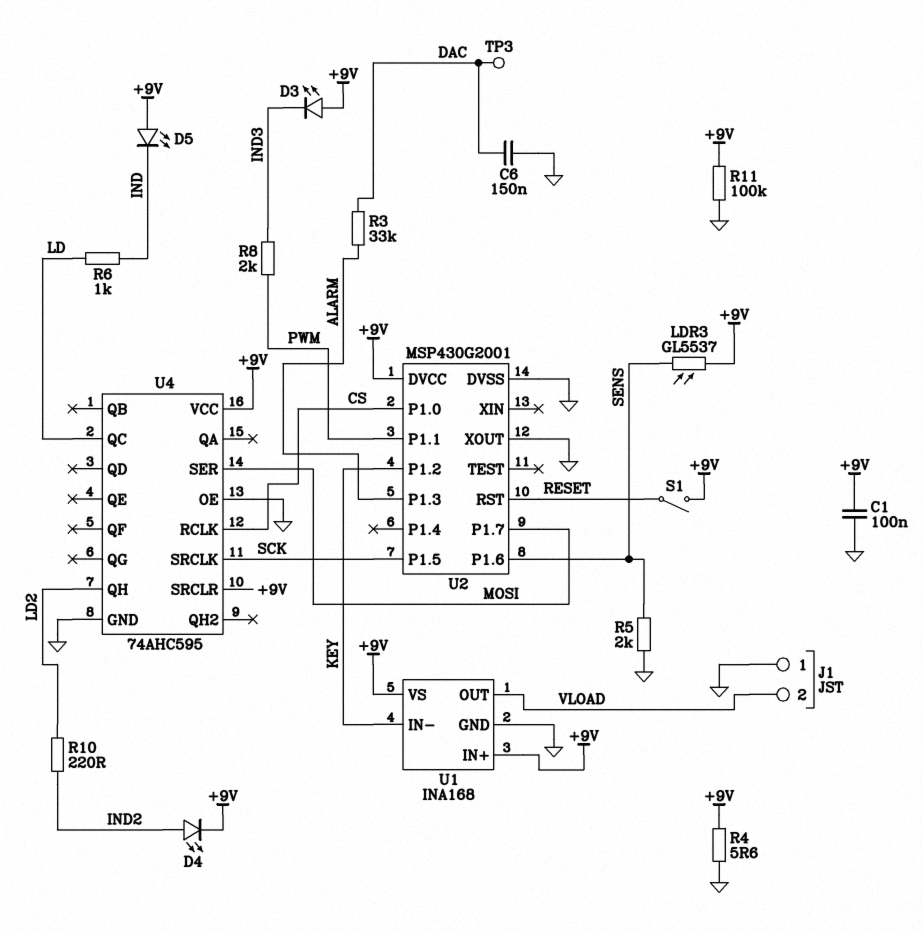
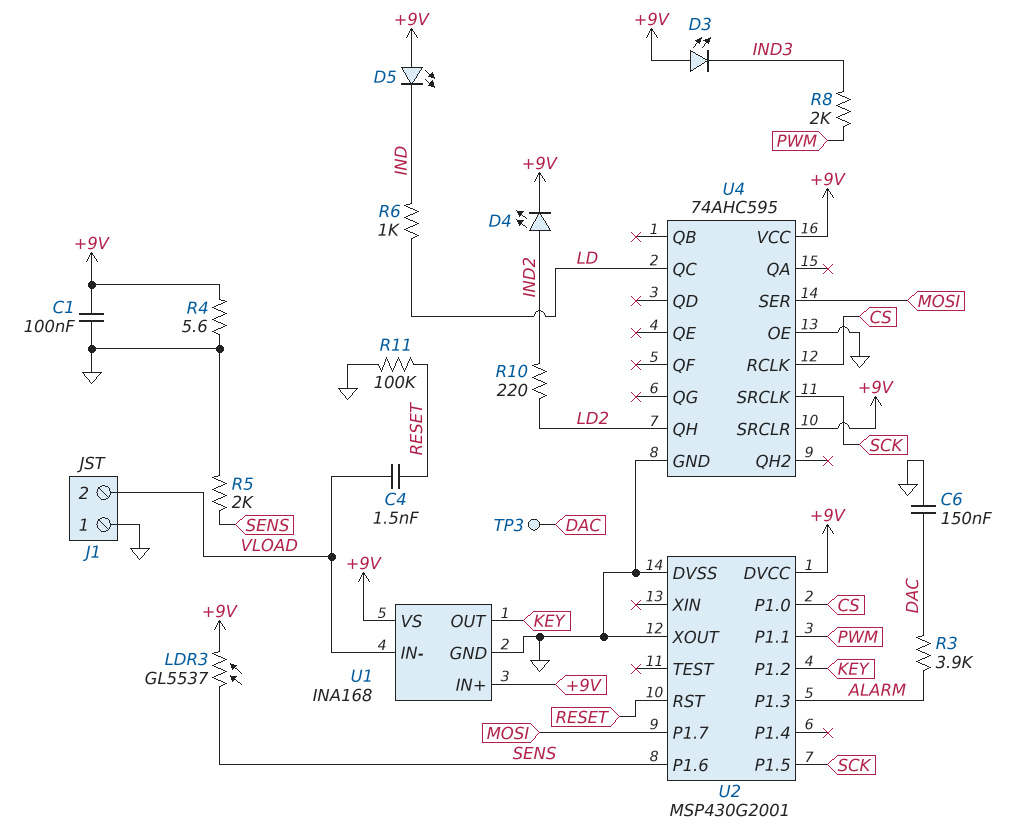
C4: none -> 1.5nF (RESET, VLOAD)
R3: 33k (ALARM, DAC) -> 3.9k (ALARM, DAC)
R11: 100k (+9V, GND) -> 100k (GND, RESET)
S1: switch (+9V, RESET) -> none
U1 pin IN-: KEY -> VLOAD
U1 pin OUT: VLOAD -> KEY

